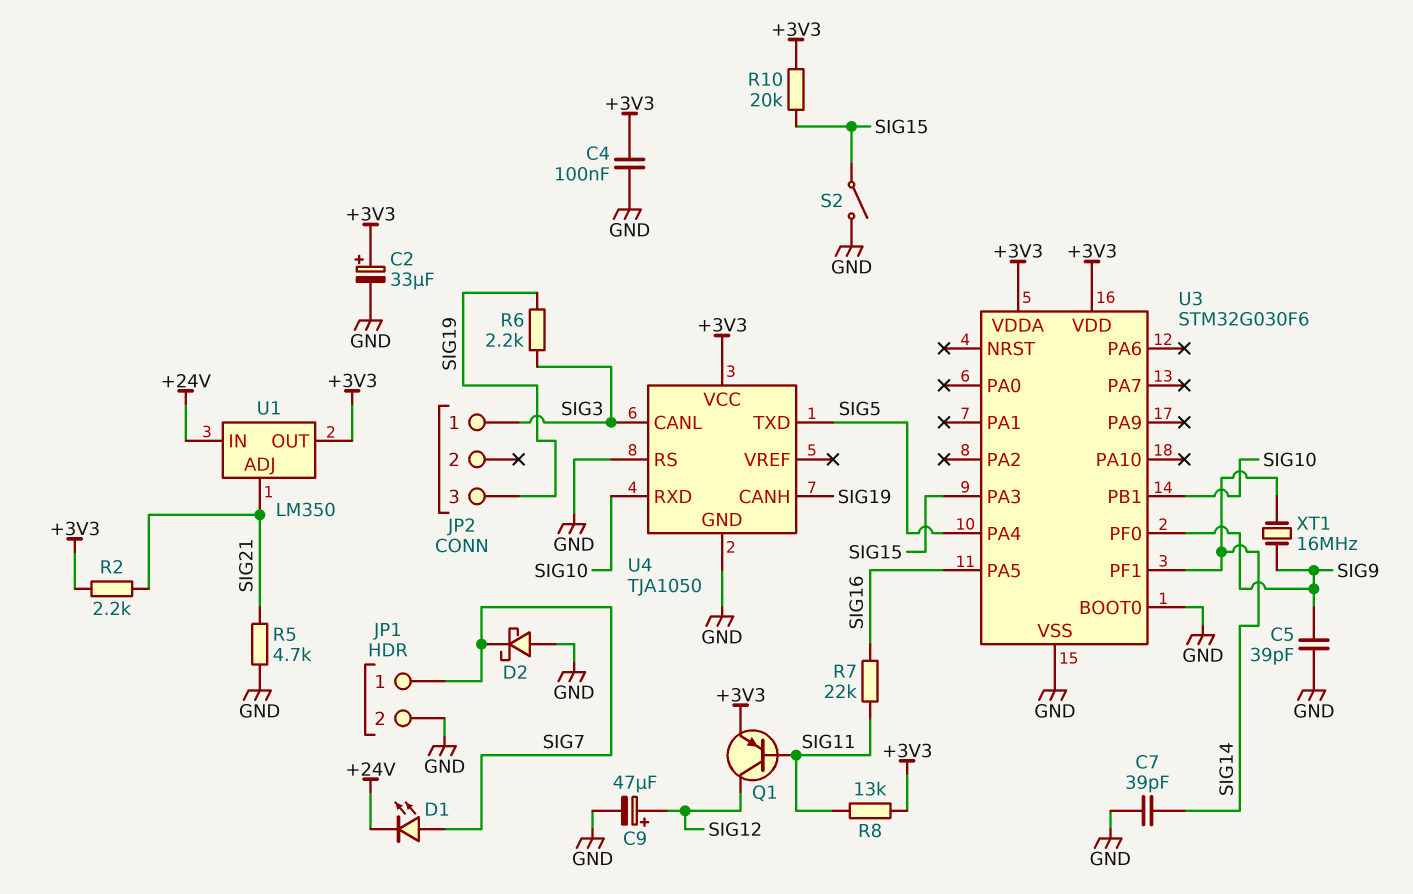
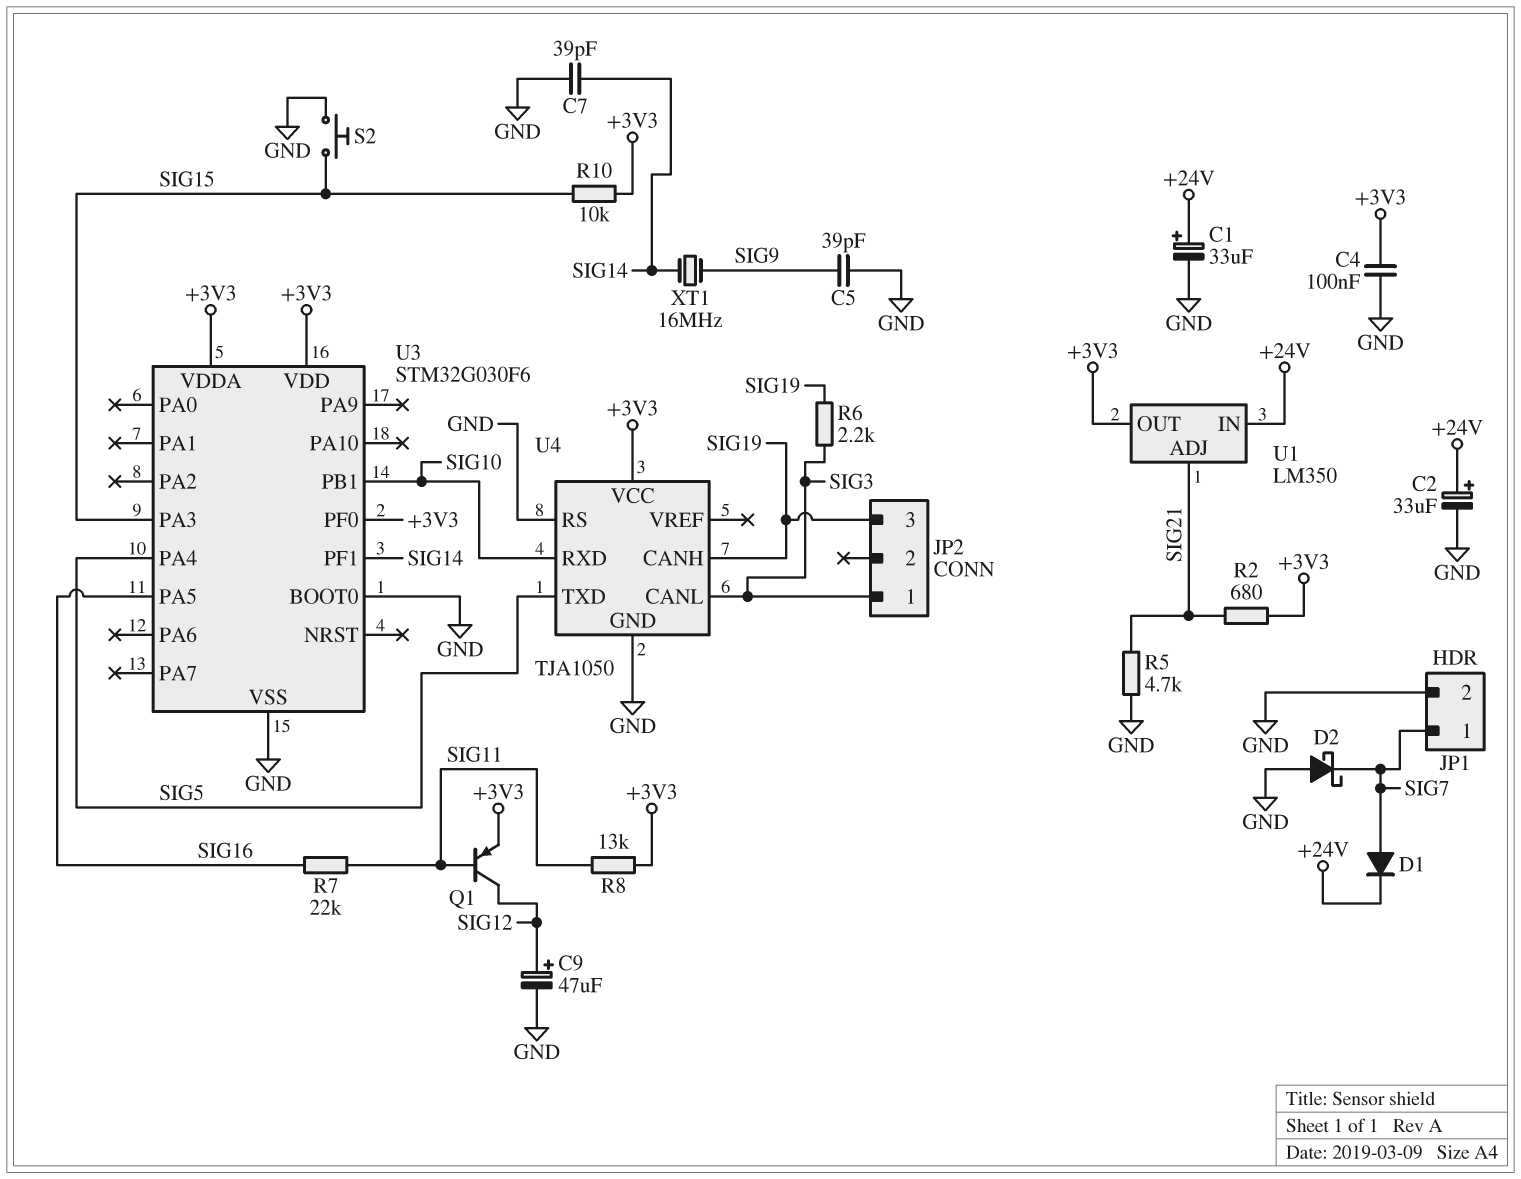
C1: none -> 33uF (plus +24V, minus GND)
C2: 33uF (plus +3V3, minus GND) -> 33uF (plus +24V, minus GND)
D1: LED (A SIG7, K +24V) -> diode (A SIG7, K +24V)
R2: 2.2k (+3V3, SIG21) -> 680 (+3V3, SIG21)
R10: 20k (+3V3, SIG15) -> 10k (+3V3, SIG15)
S2: switch (GND, SIG15) -> button (GND, SIG15)
U3 pin PF0: SIG9 -> +3V3

